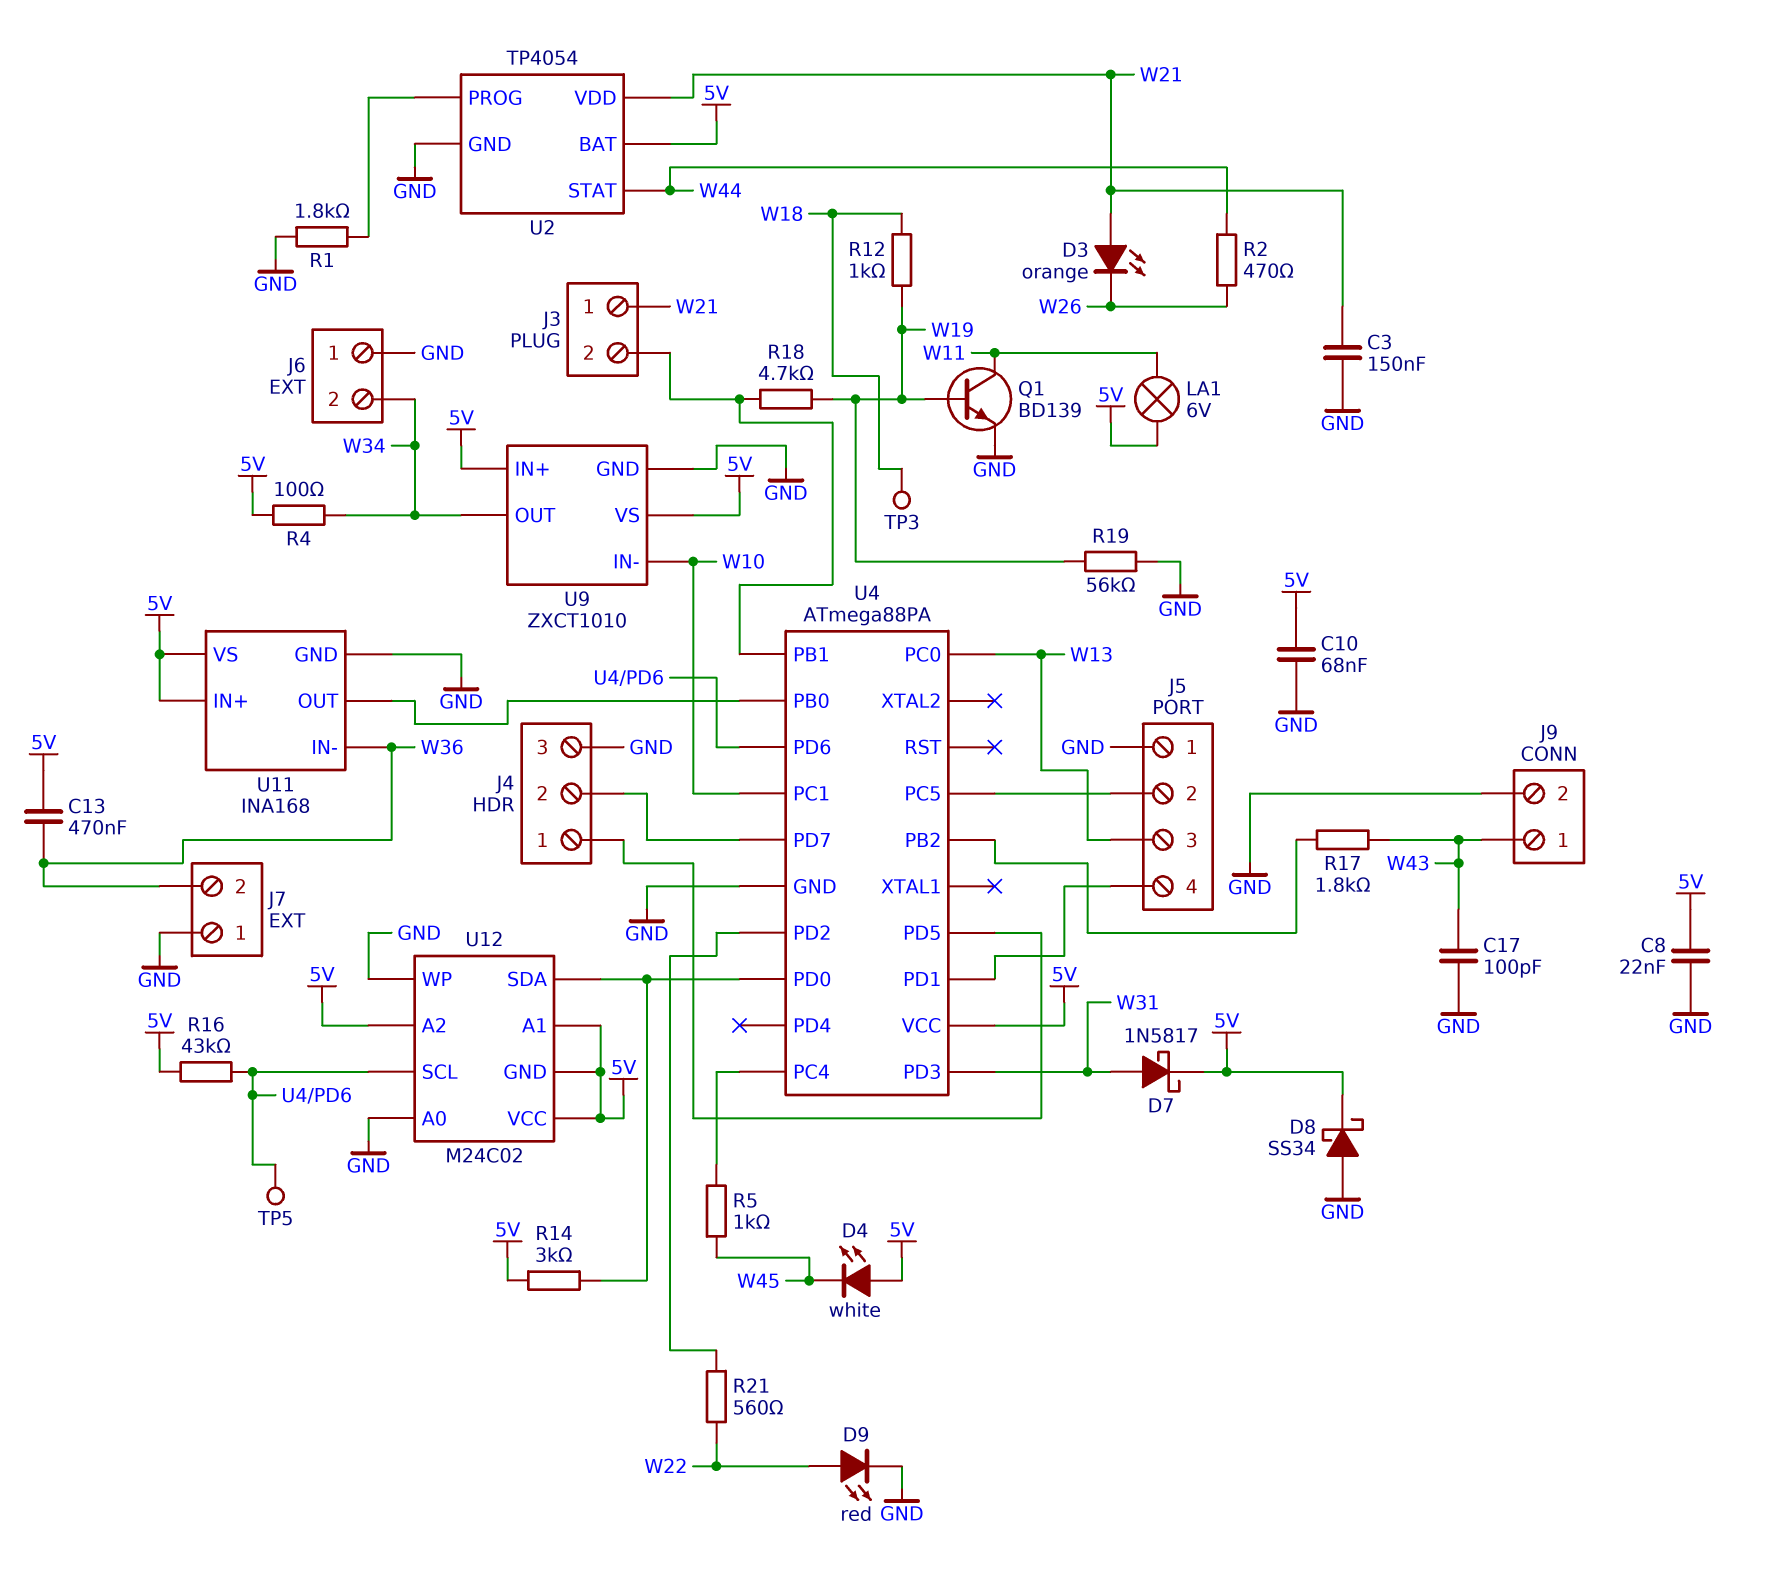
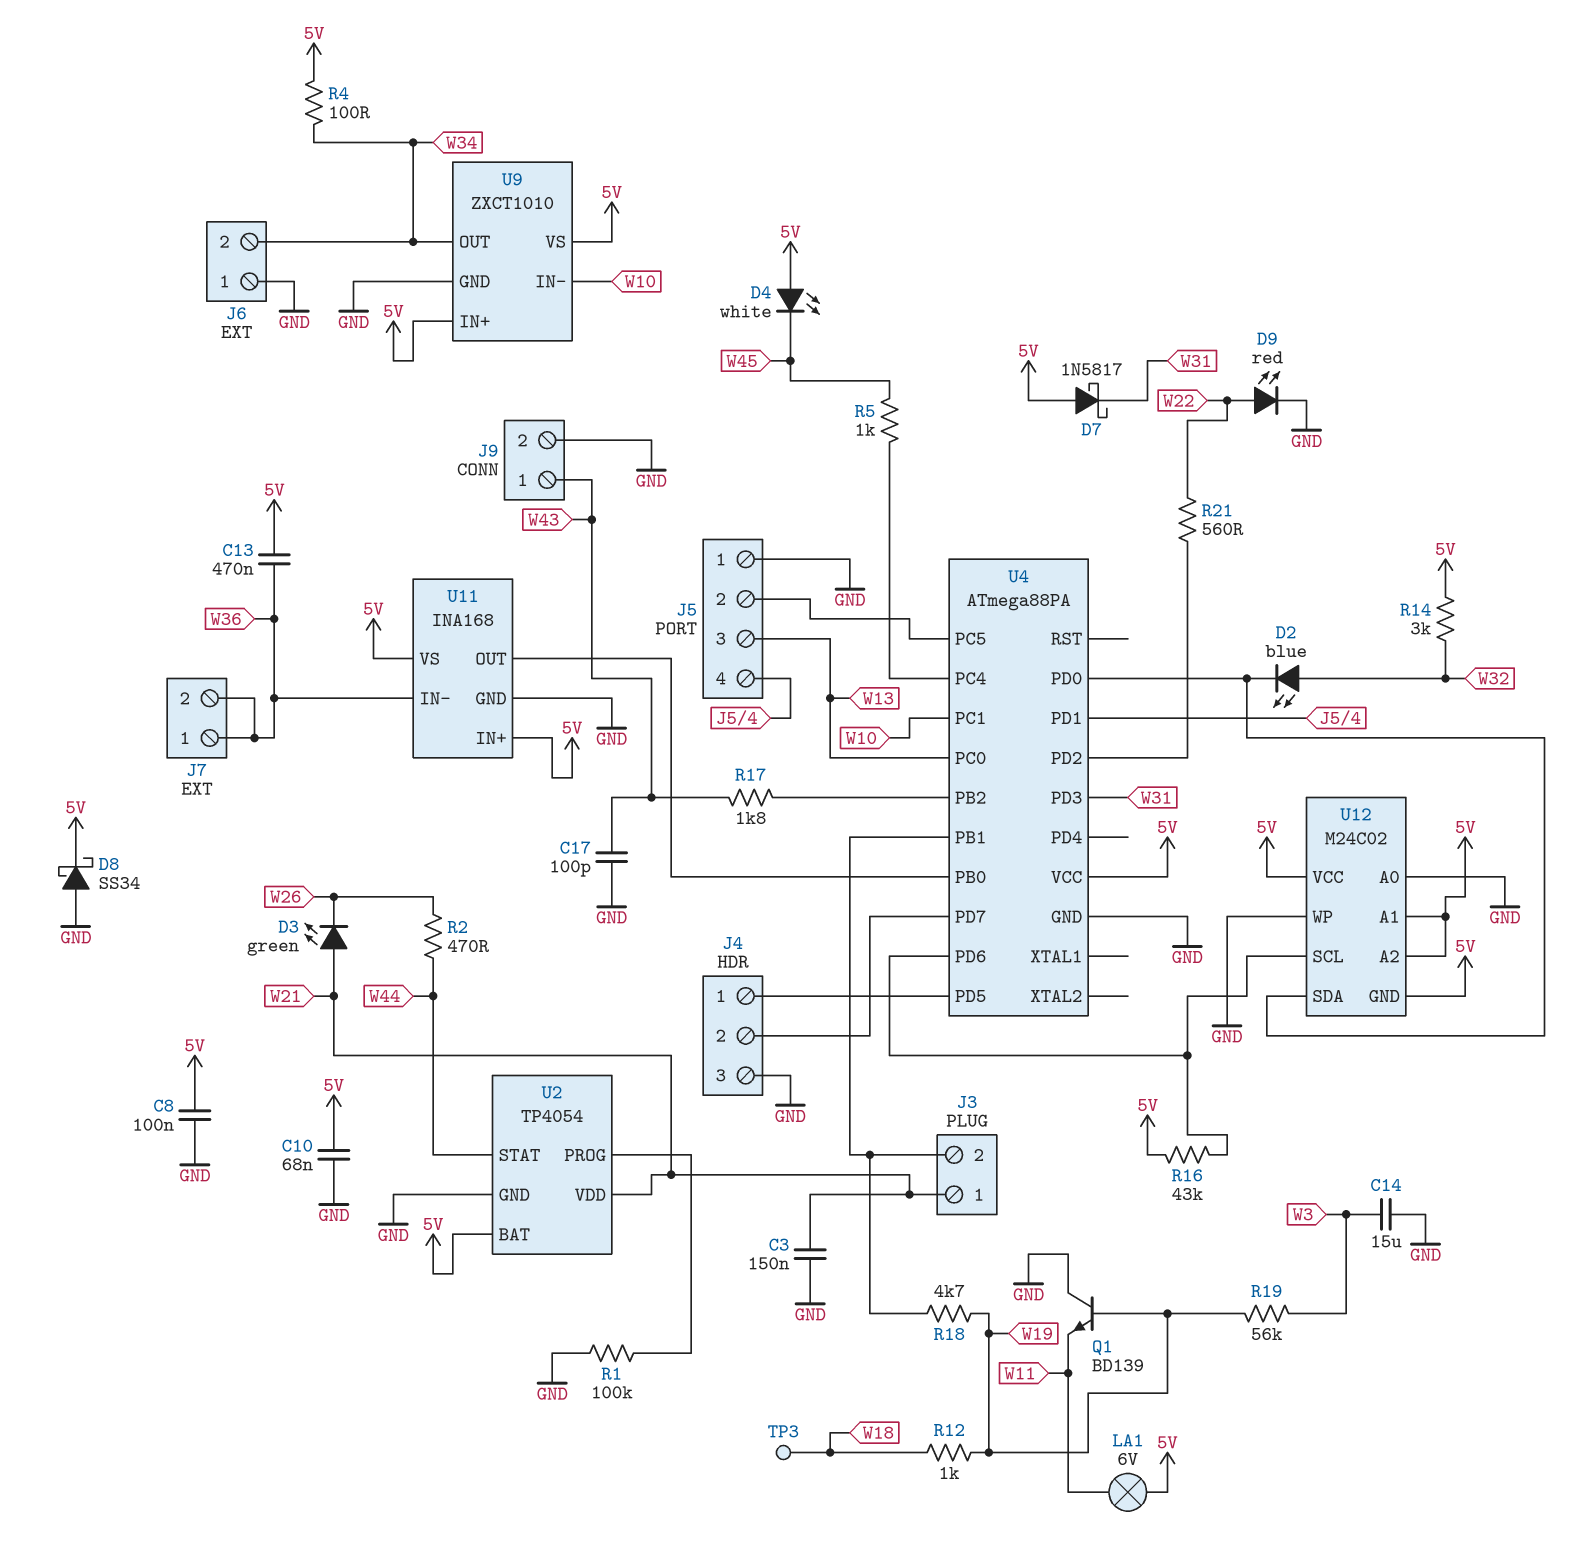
C8: 22nF (5V, GND) -> 100nF (5V, GND)
C14: none -> 15uF (GND, W3)
D2: none -> LED blue (A W32, K U4/PD0)
D3: LED orange (A W21, K W26) -> LED green (A W21, K W26)
D7: schottky 1N5817 (A W31, K 5V) -> schottky 1N5817 (A 5V, K W31)
J7 pin 1: GND -> W36
Q1: NPN BD139 (B W19, C W11, E GND) -> NPN BD139 (B W19, C GND, E W11)
R1: 1.8k (GND, U2/PROG) -> 100k (GND, U2/PROG)
R14: 3k (5V, U4/PD0) -> 3k (5V, W32)
R19: 56k (GND, W19) -> 56k (W3, W19)
TP5: test point (U4/PD6) -> none

